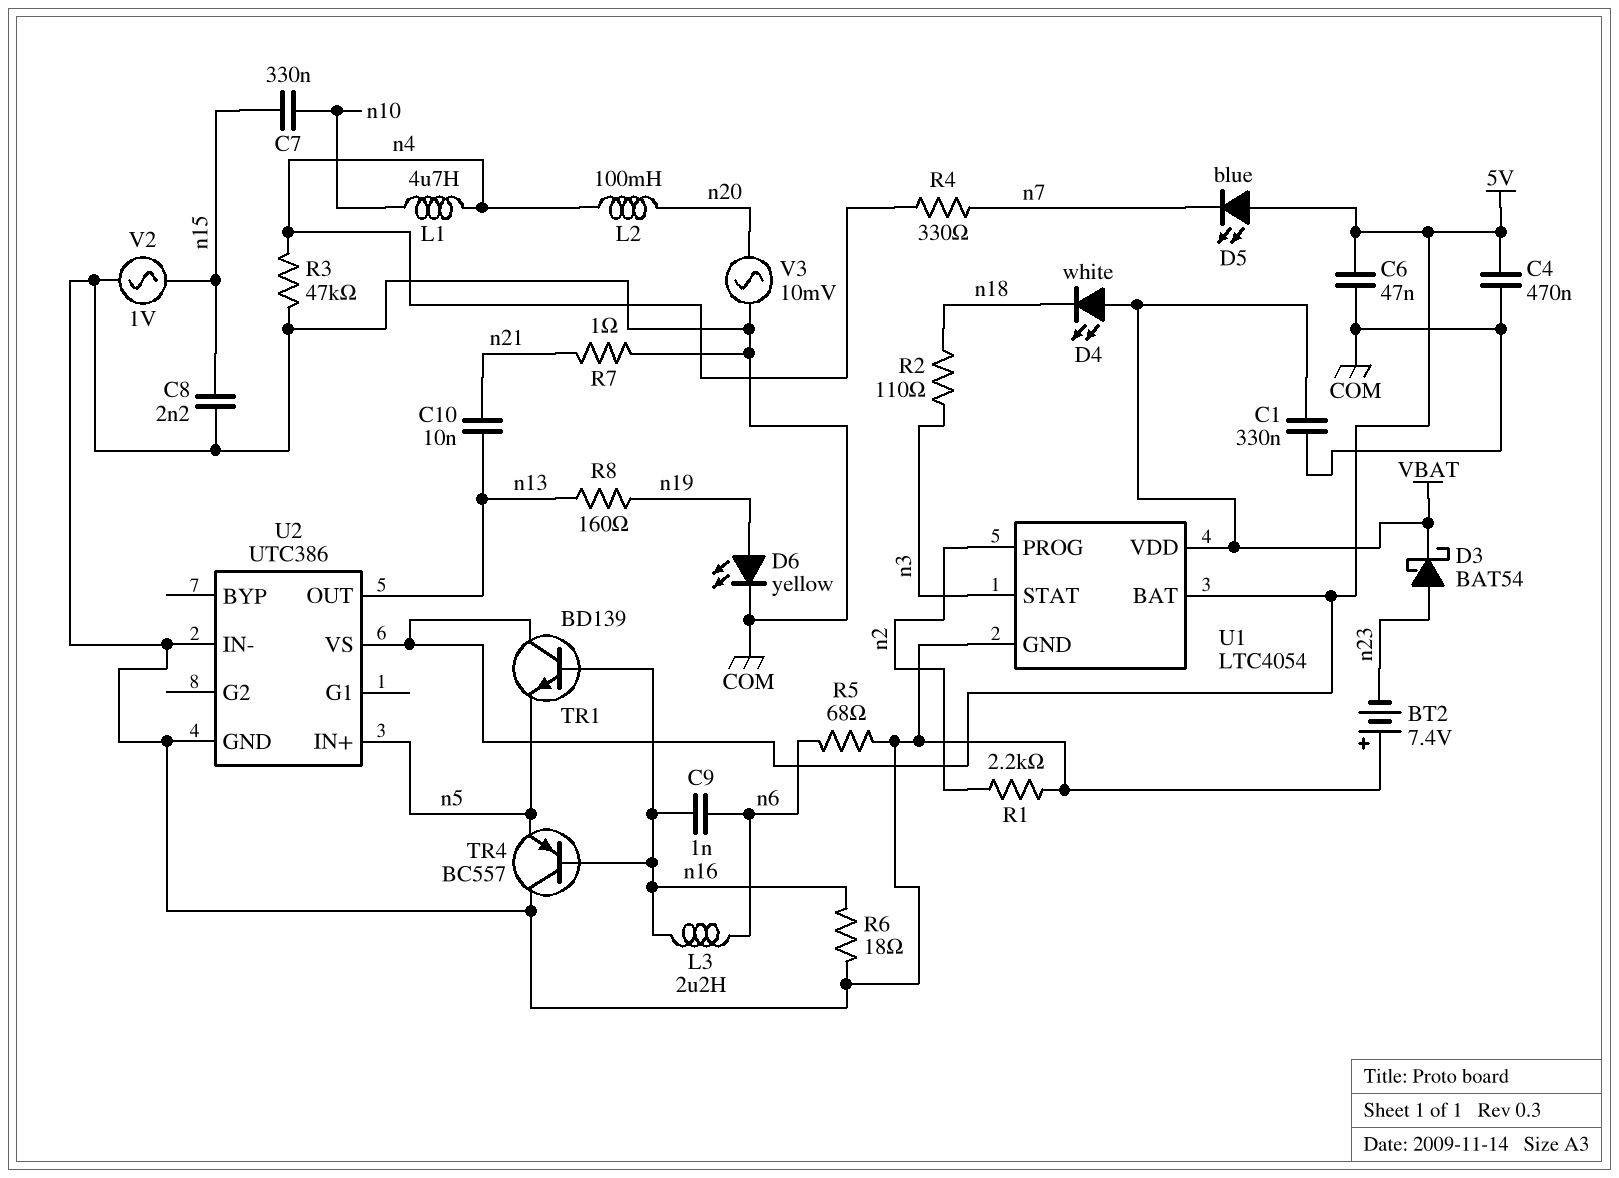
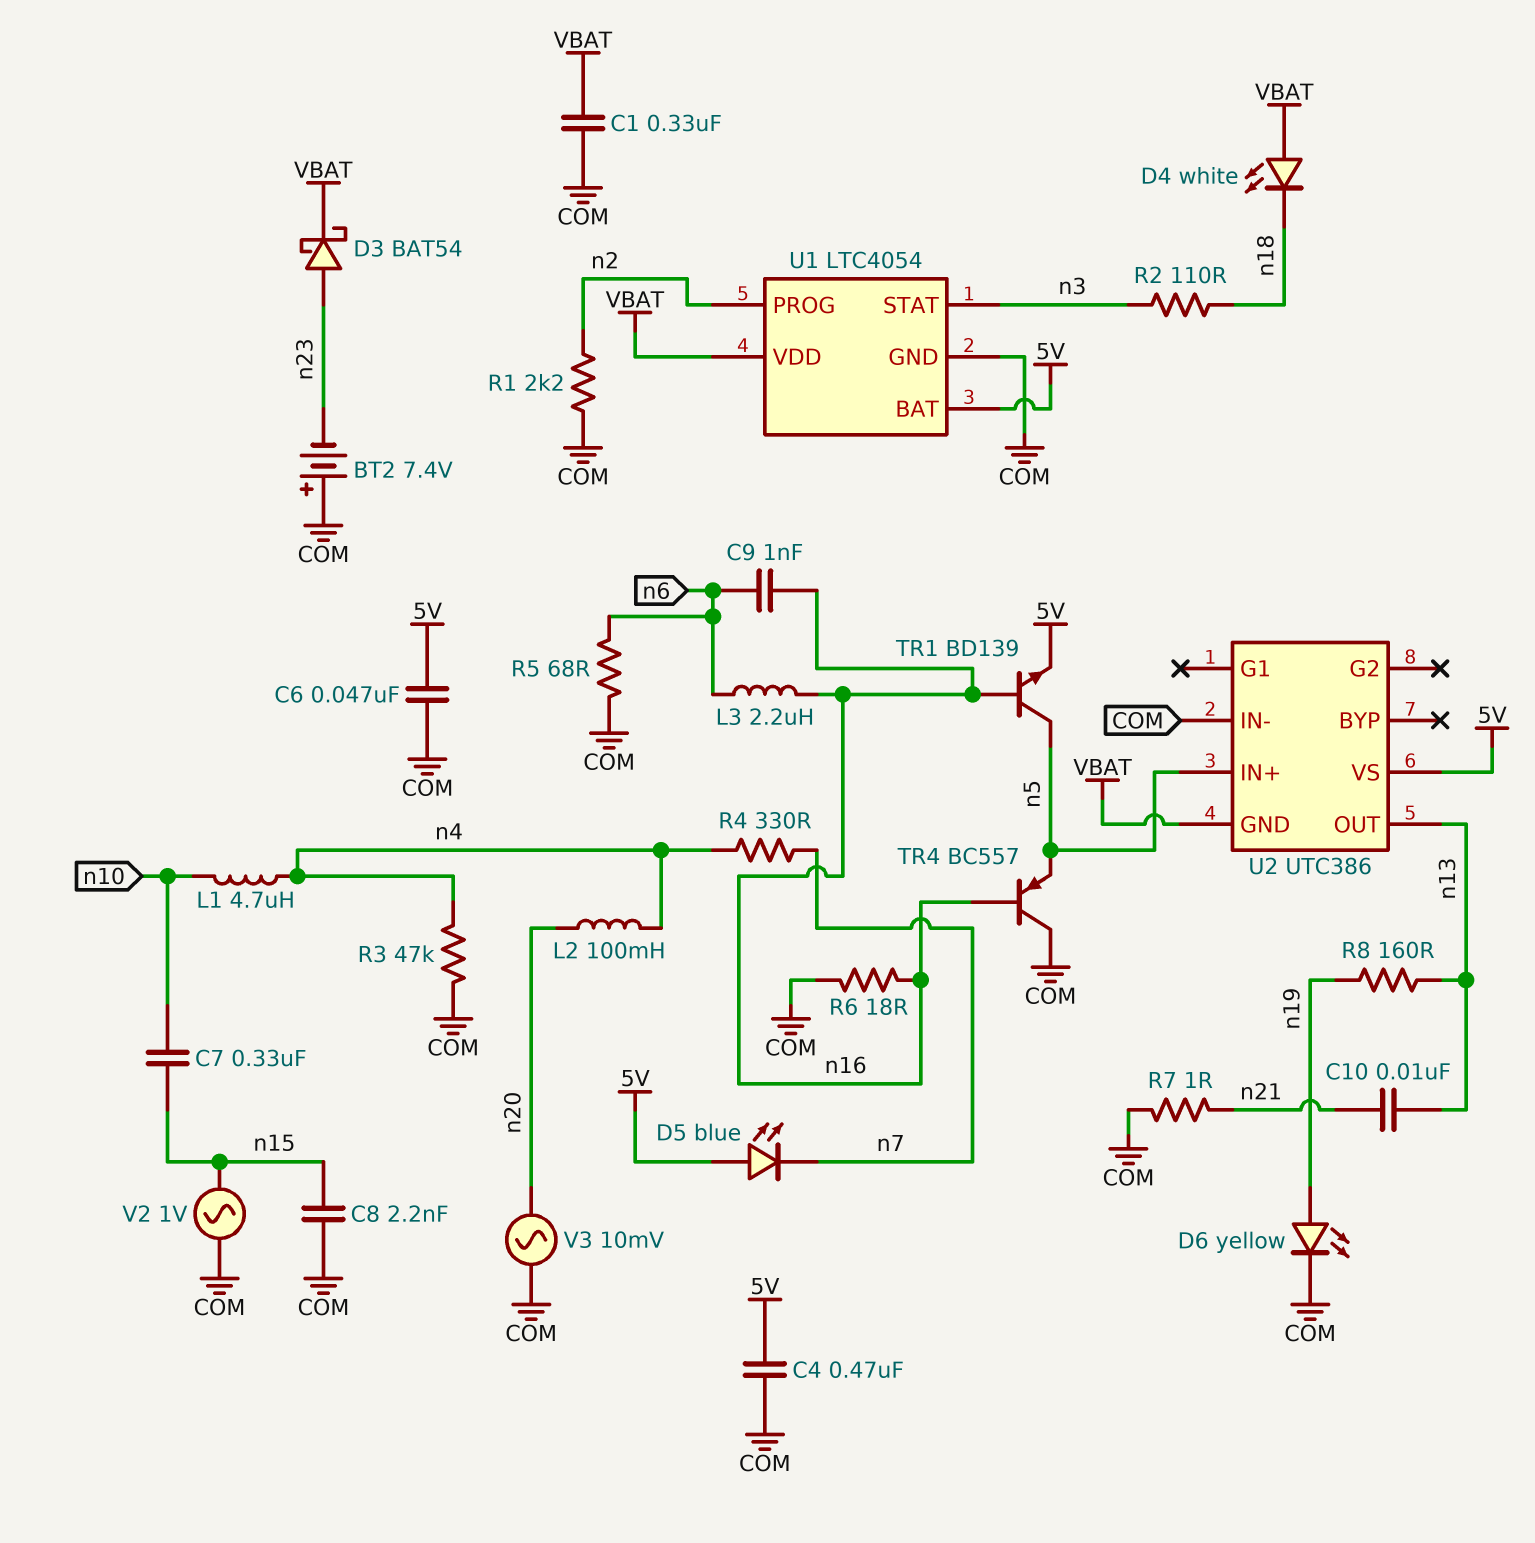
TR1: NPN BD139 (B n16, C 5V, E n5) -> NPN BD139 (B n16, C n5, E 5V)
U2 pin GND: COM -> VBAT

